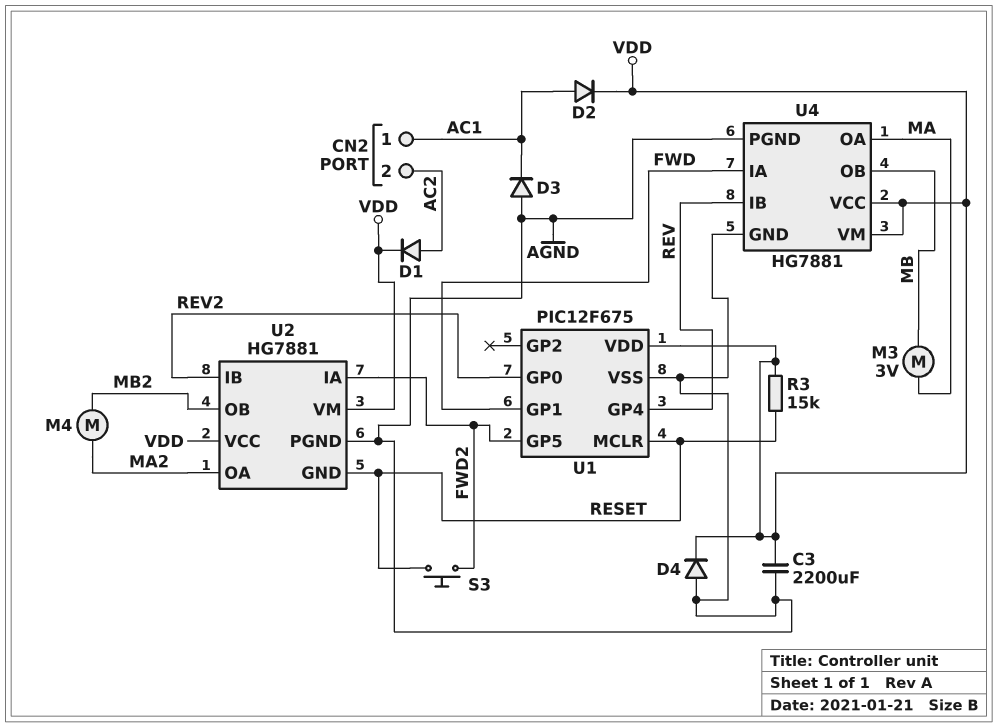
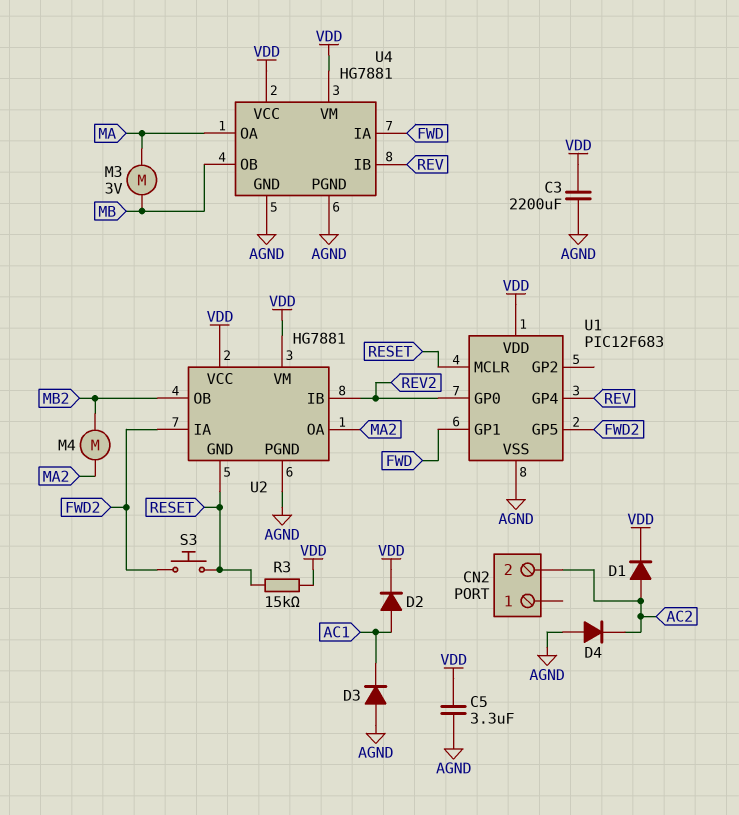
C5: none -> 3.3uF (AGND, VDD)
CN2 pin 1: AC1 -> none
D4: diode (A AGND, K VDD) -> diode (A AGND, K AC2)
U1: PIC12F675 -> PIC12F683

